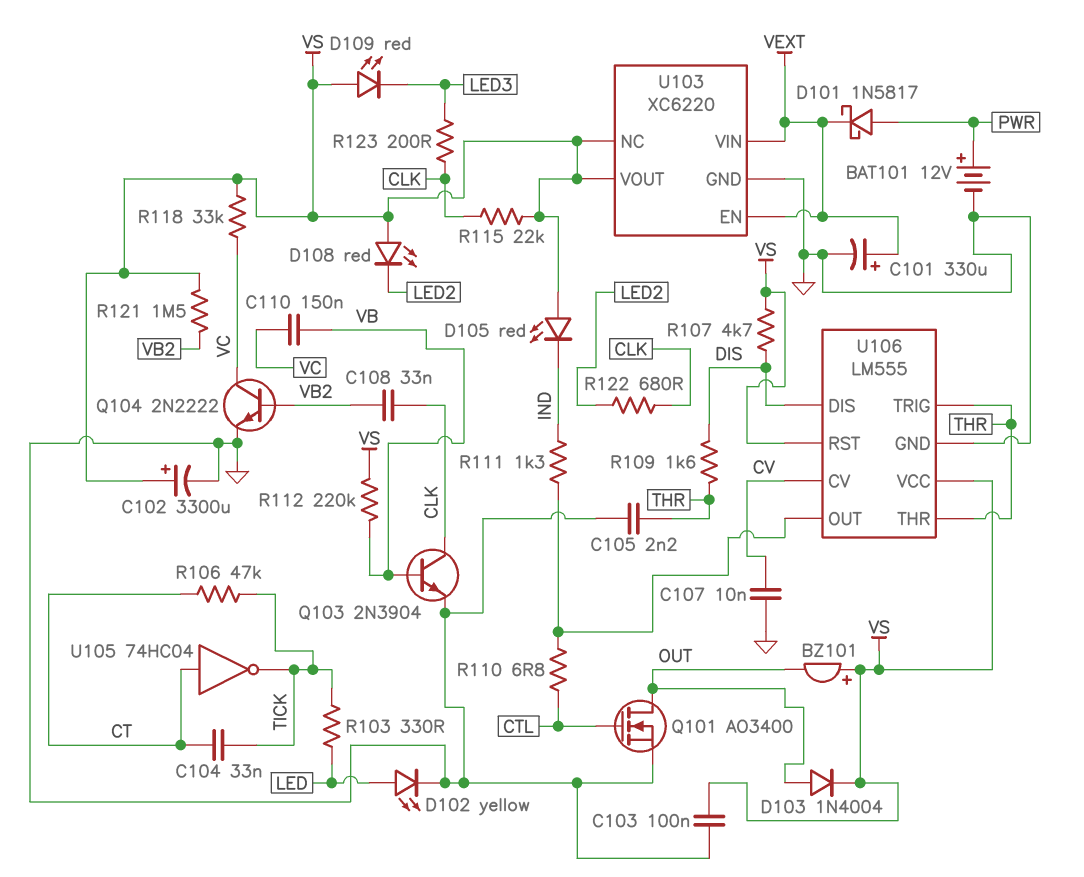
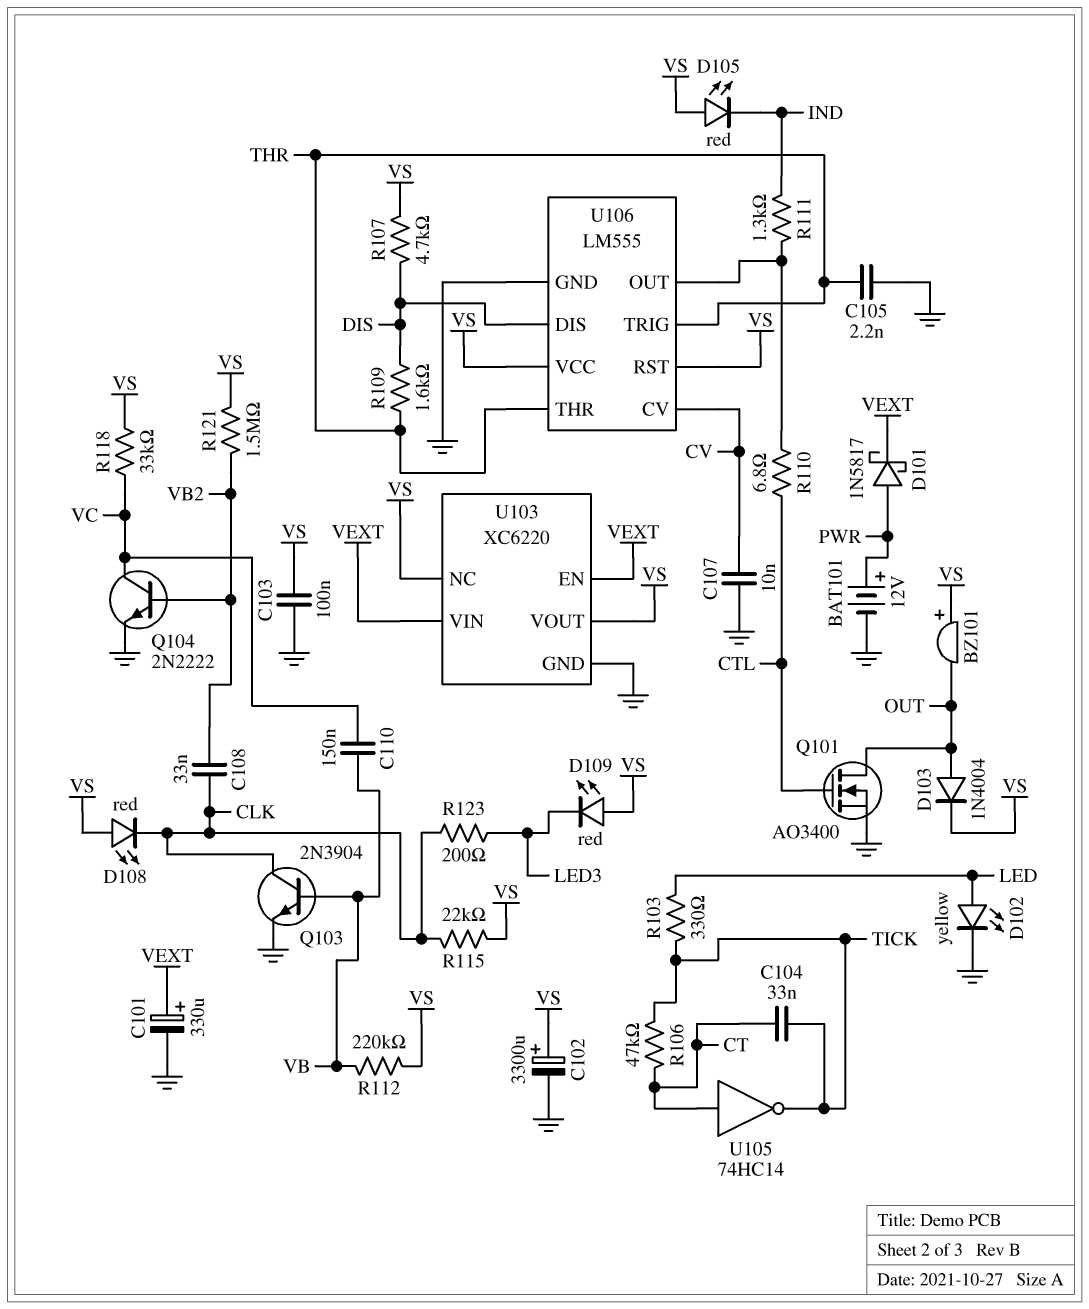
D108: LED red (A VS, K LED2) -> LED red (A VS, K CLK)
R122: 680 (CLK, LED2) -> none
U105: NOT 74HC04 (in CT, out TICK) -> NOT 74HC14 (in CT, out TICK)

